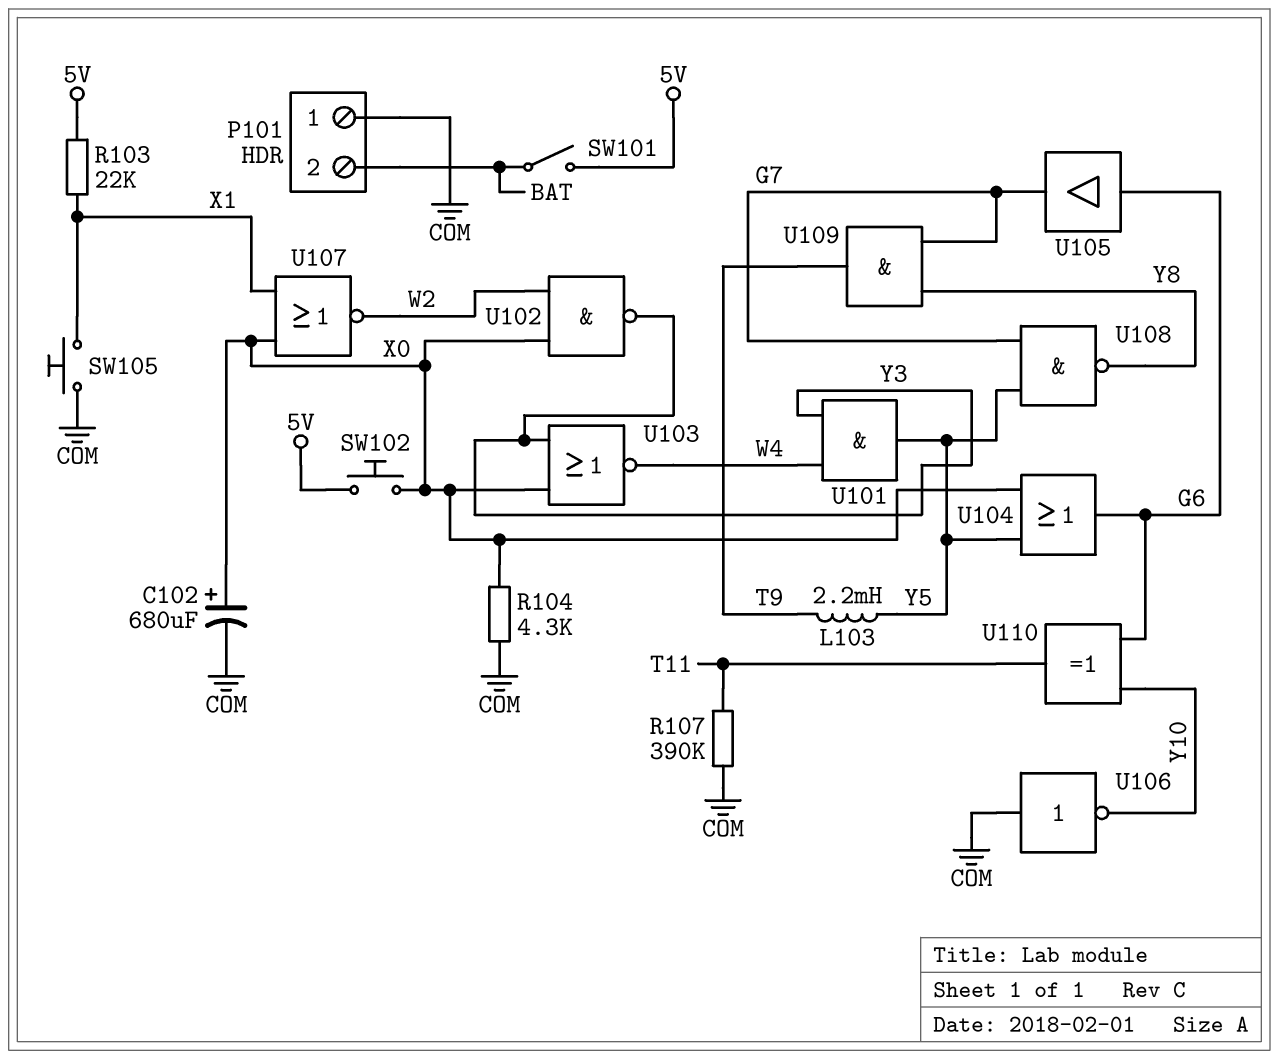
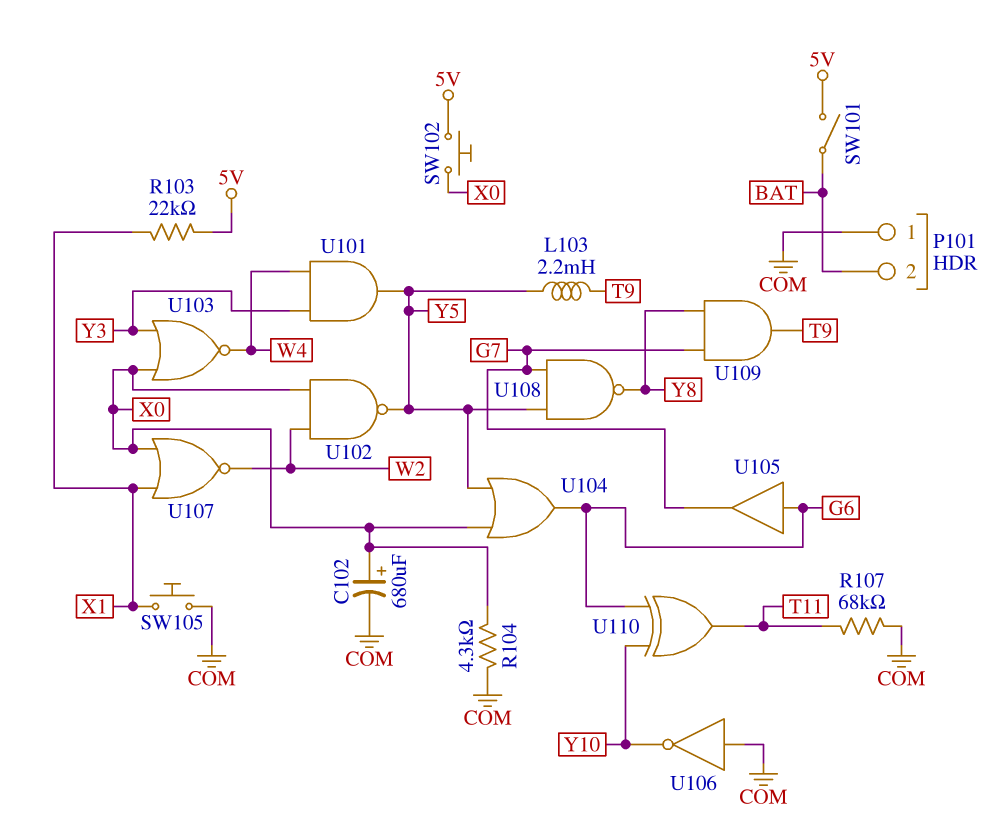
R107: 390k (COM, T11) -> 68k (COM, T11)
U102: NAND (in W2, in X0, out Y3) -> NAND (in W2, in X0, out Y5)

